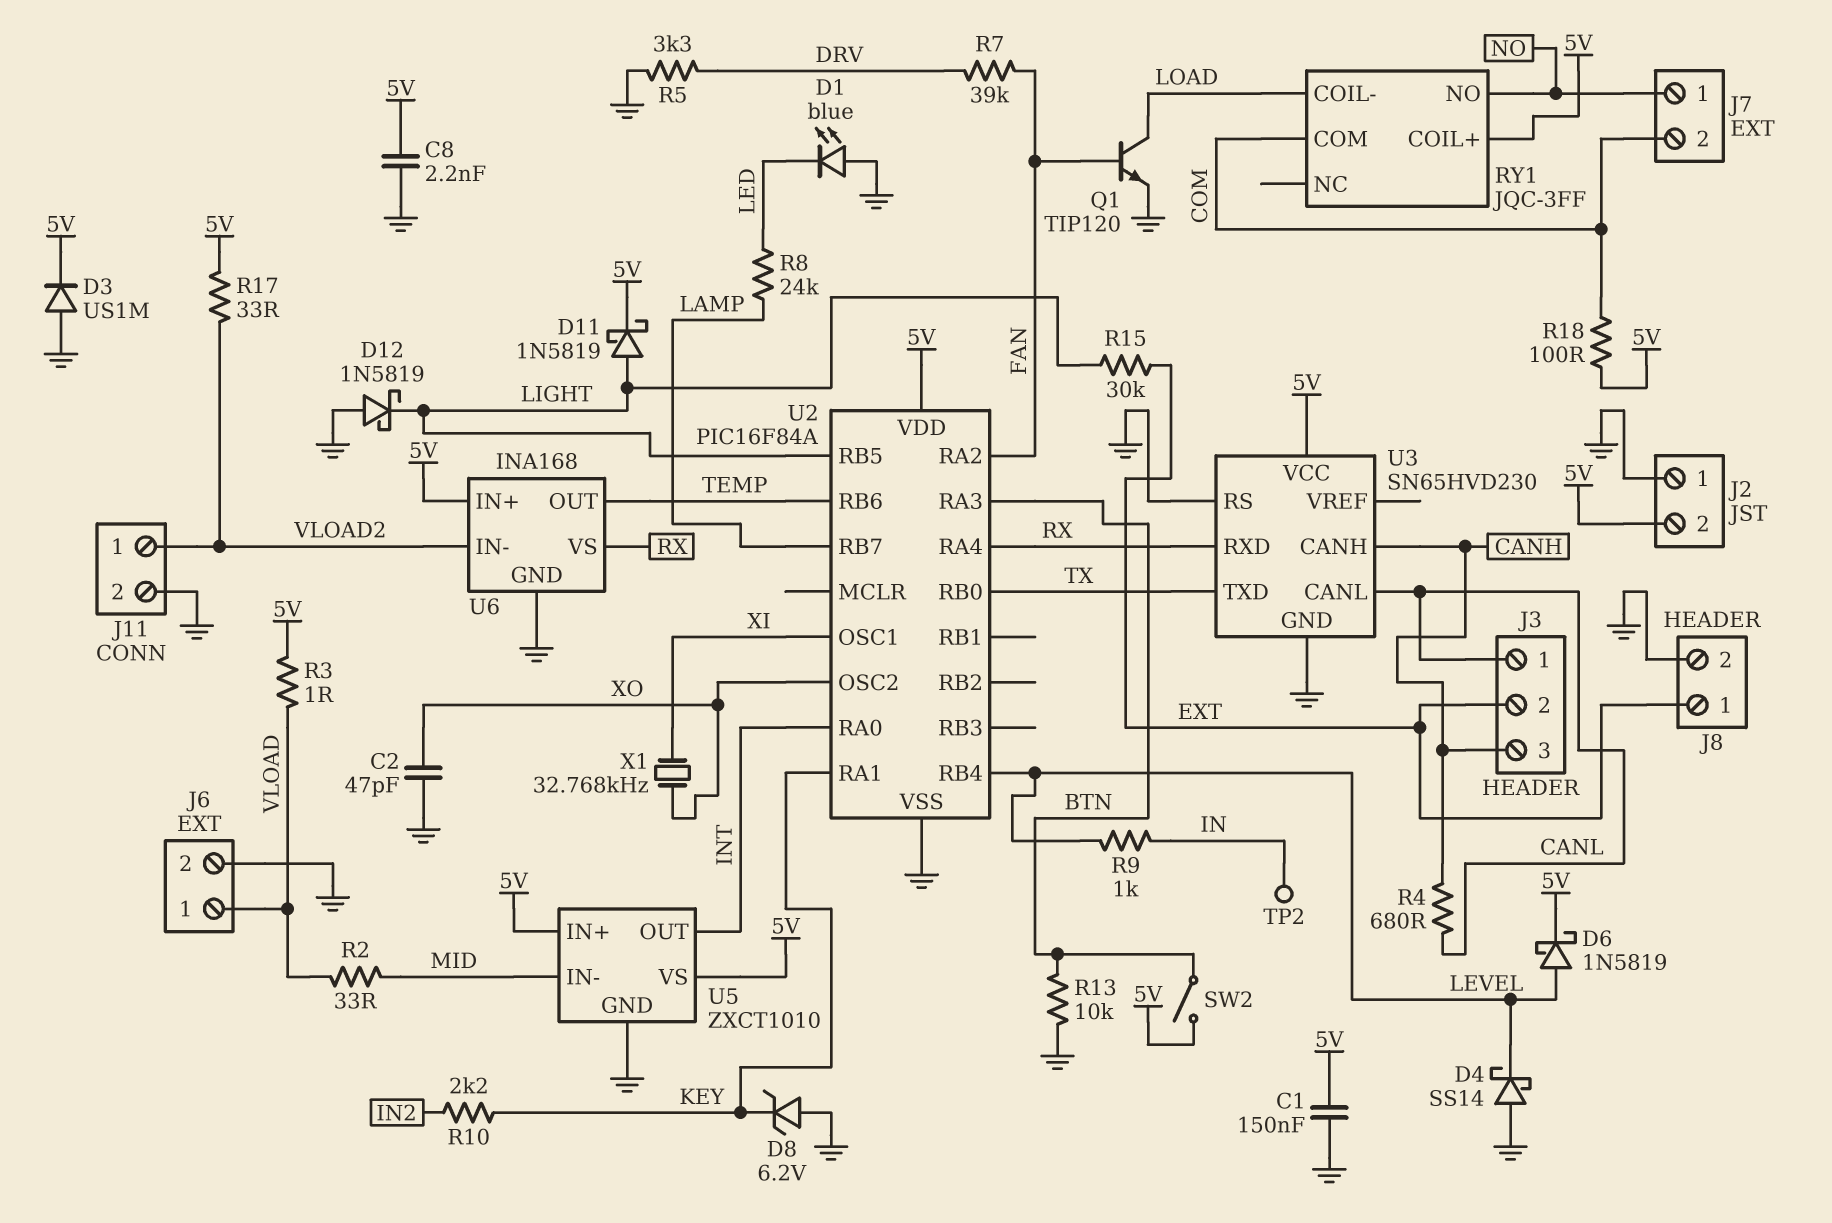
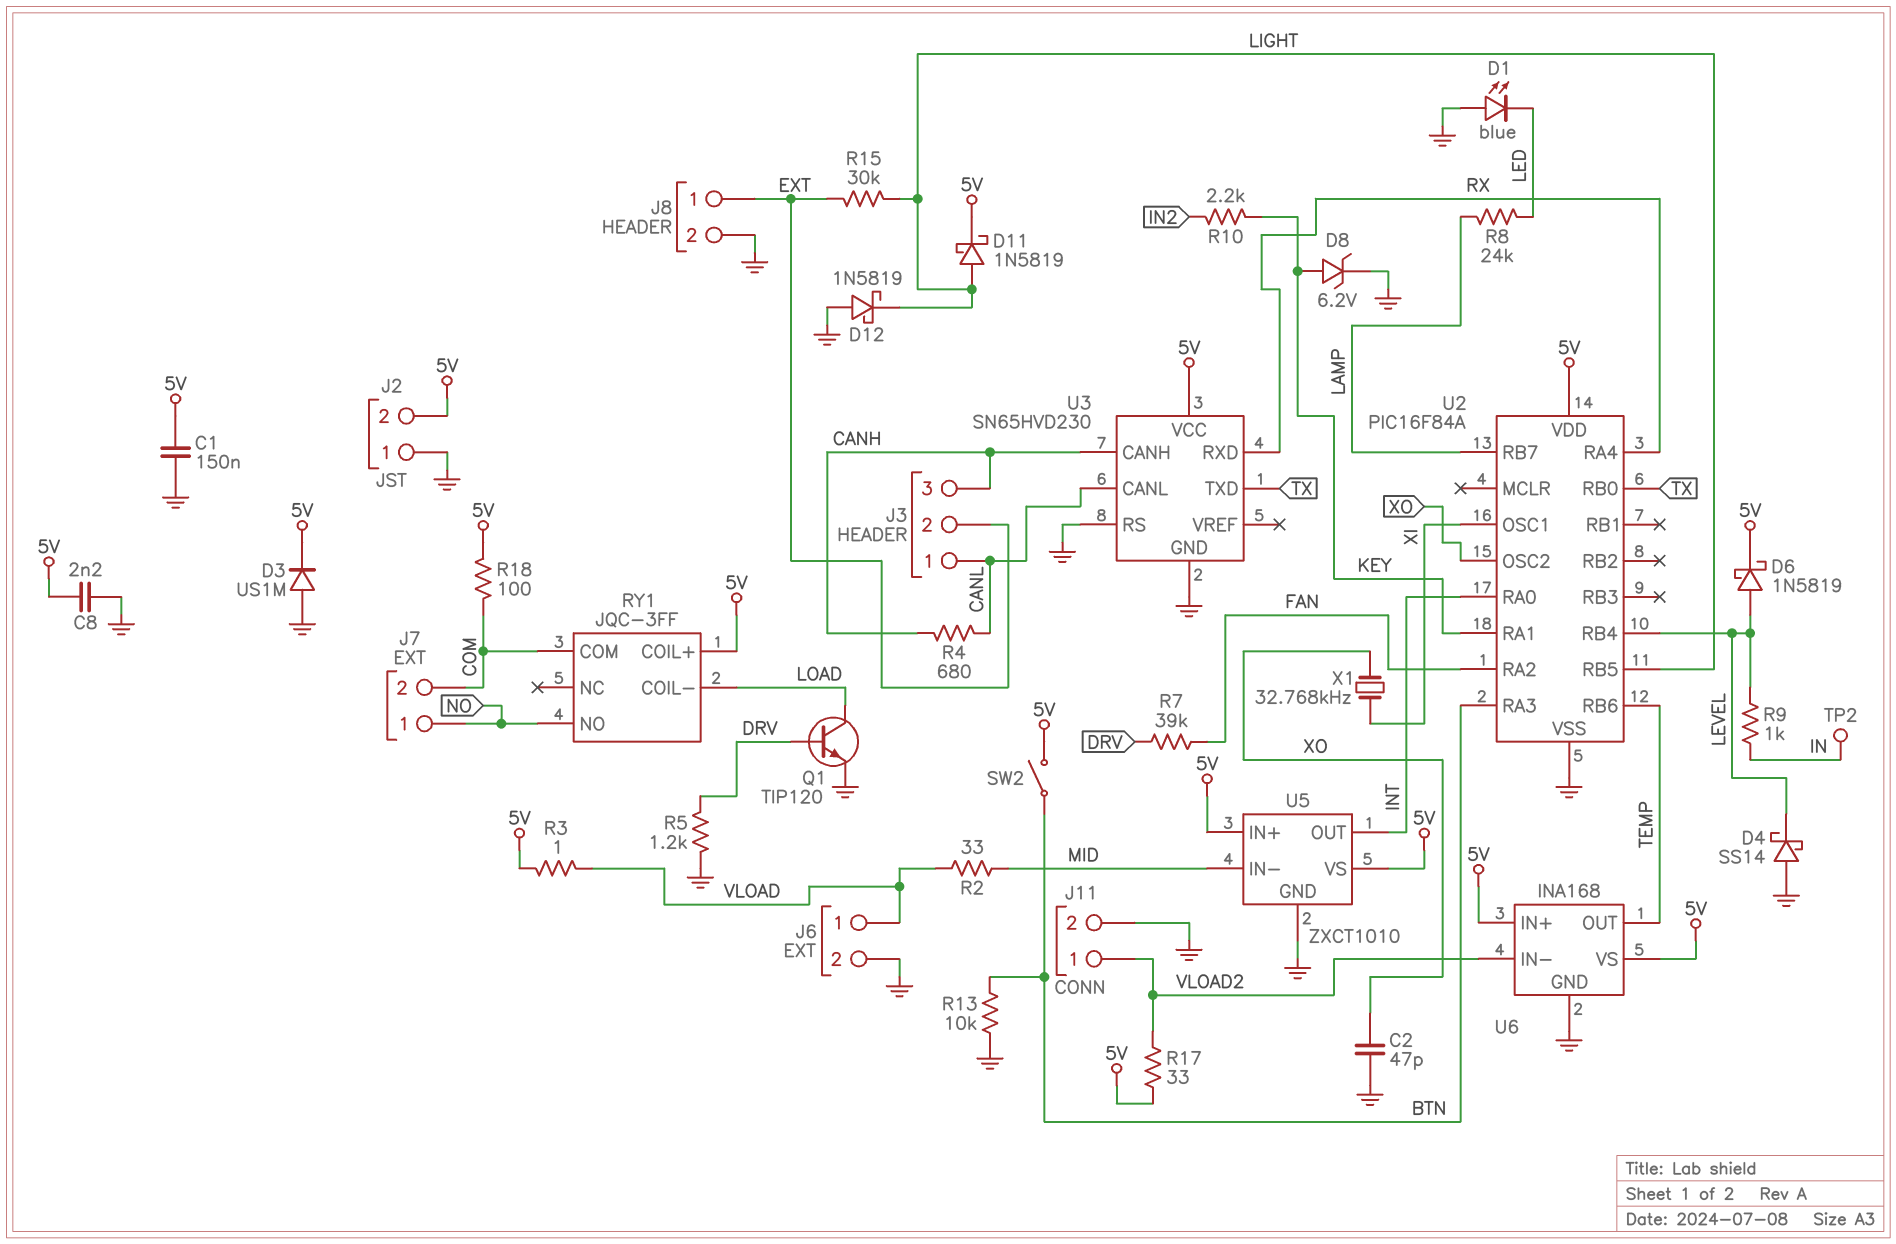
D8: zener 6.2V (A GND, K KEY) -> zener 6.2V (A KEY, K GND)
Q1: NPN TIP120 (B FAN, C LOAD, E GND) -> NPN TIP120 (B DRV, C LOAD, E GND)
R5: 3.3k (DRV, GND) -> 1.2k (DRV, GND)
U6 pin VS: RX -> 5V

